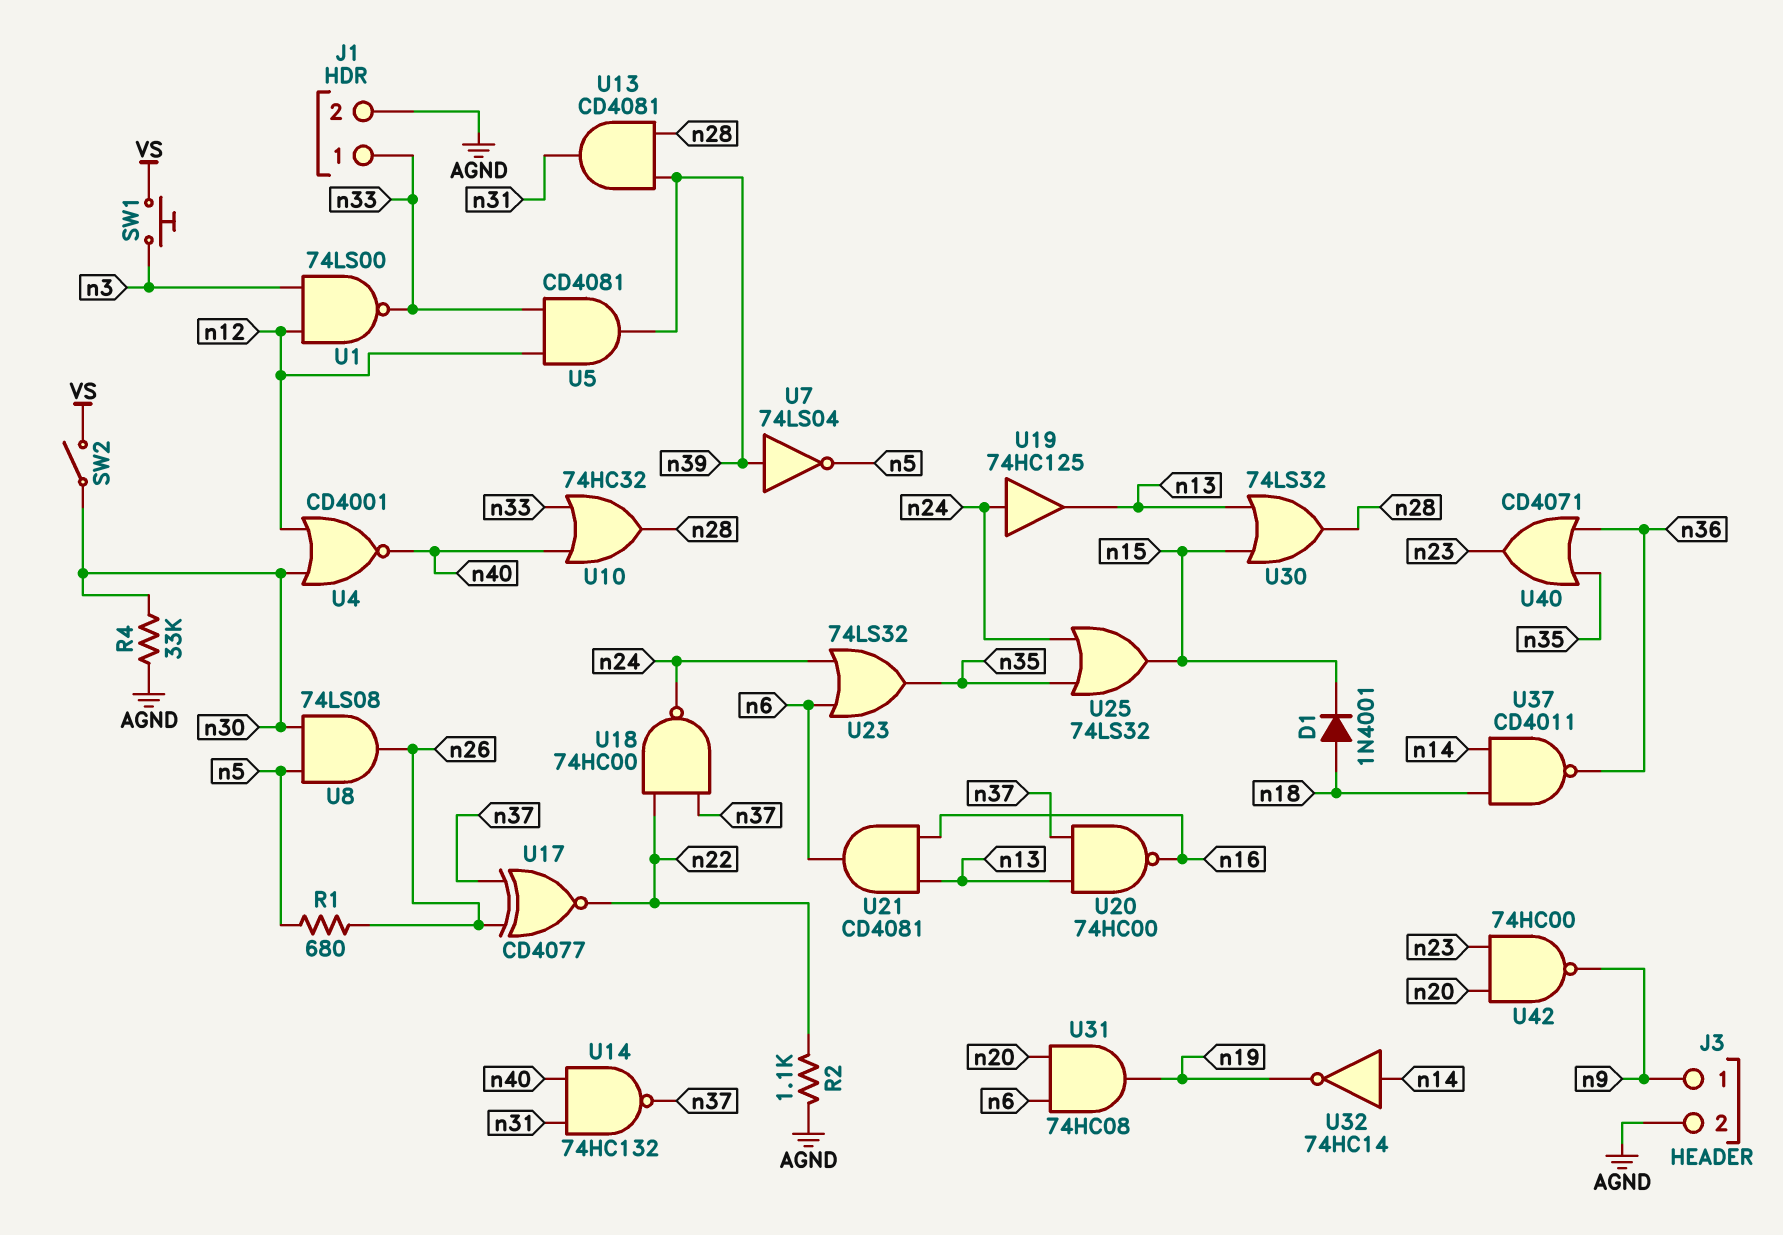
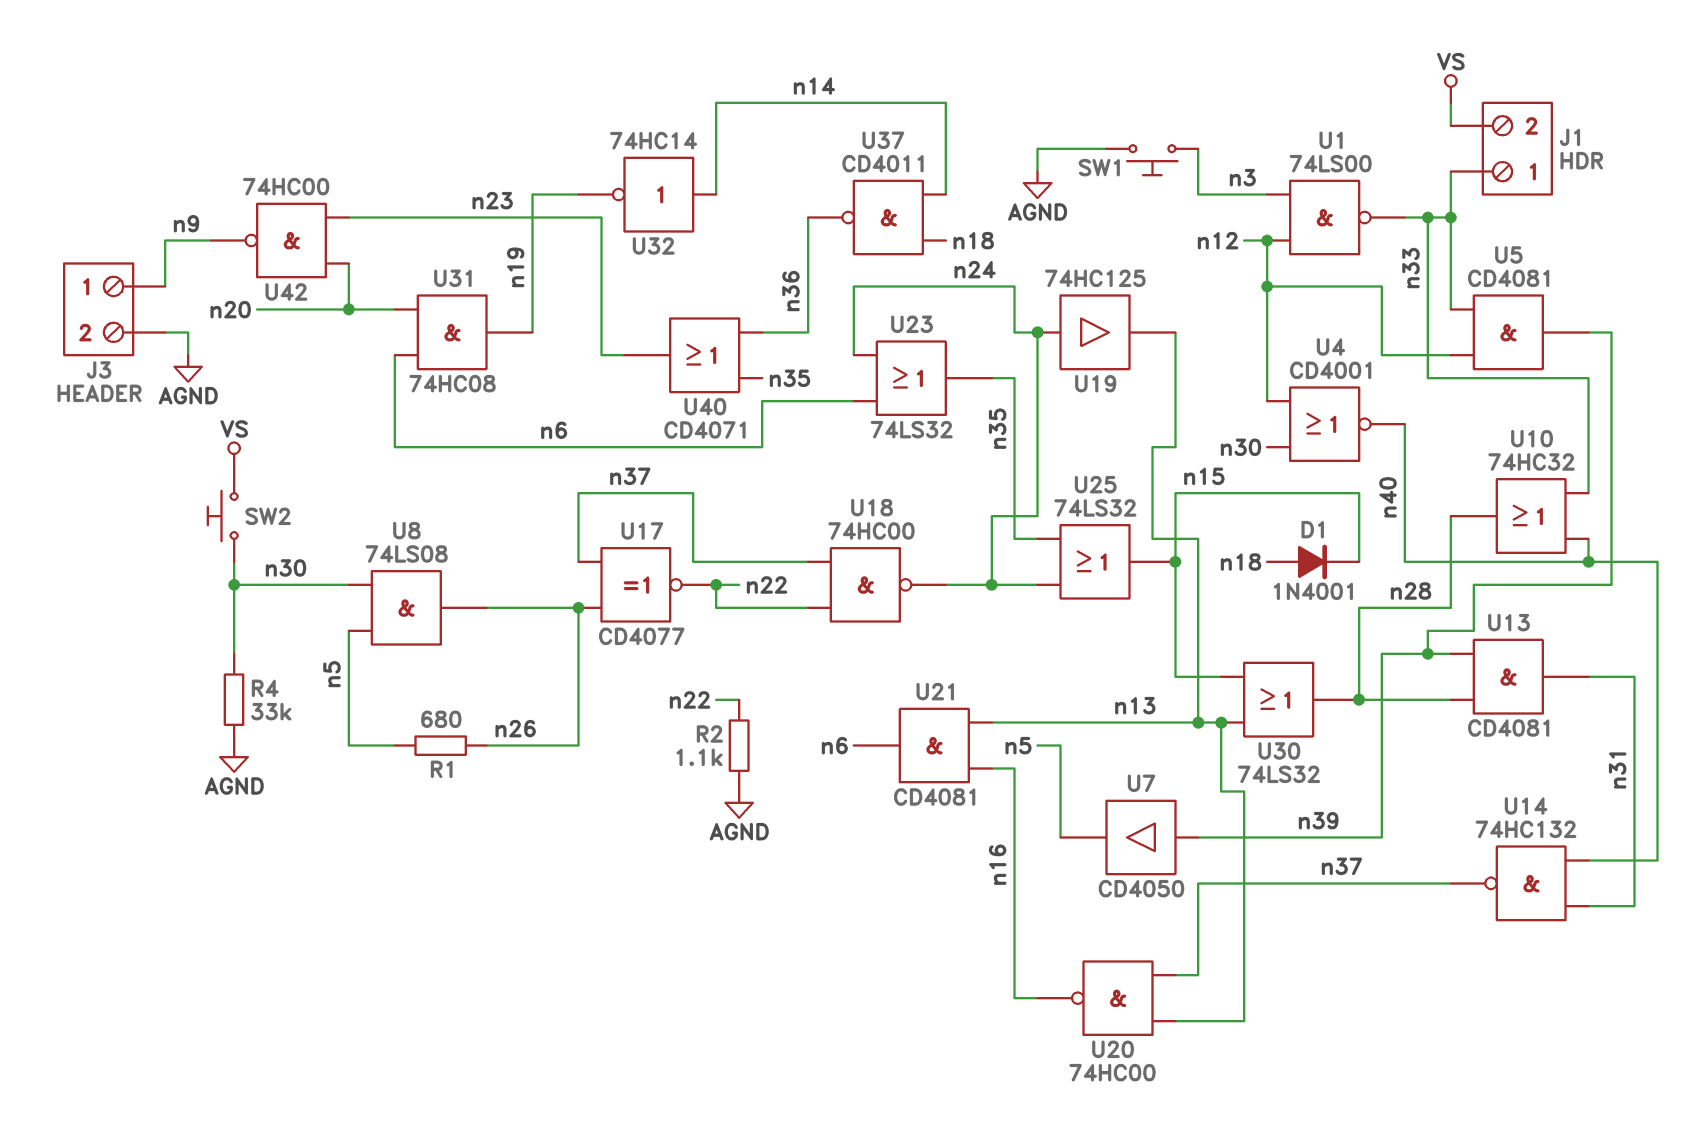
J1 pin 2: AGND -> VS
SW1: button (VS, n3) -> button (AGND, n3)
SW2: switch (VS, n30) -> button (VS, n30)
U7: NOT 74LS04 (in n39, out n5) -> buffer CD4050 (in n39, out n5)

